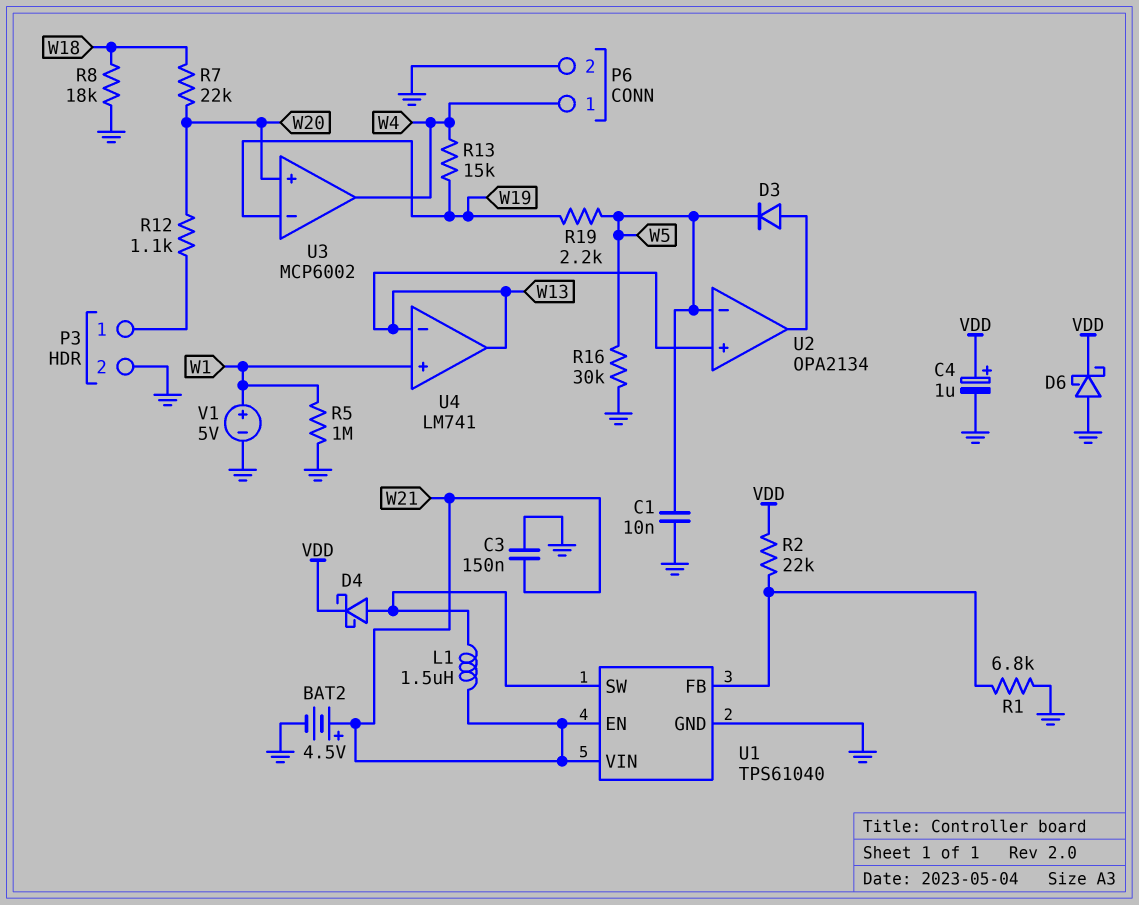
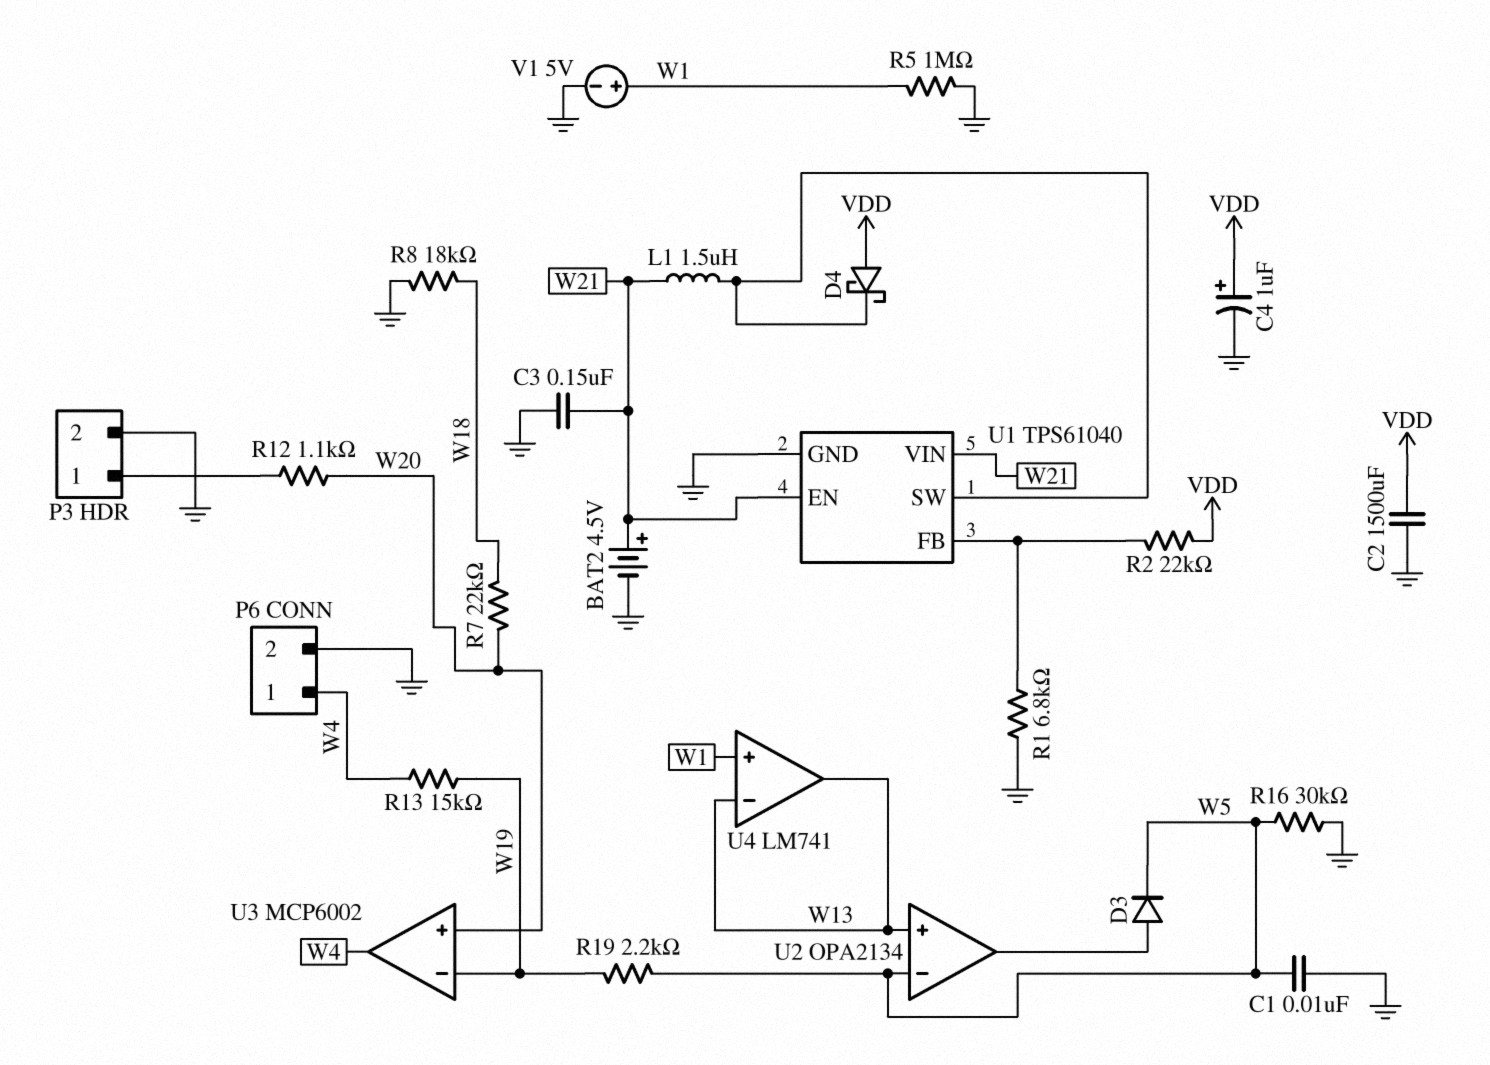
C2: none -> 1500uF (GND, VDD)
D4: schottky (A U1/SW, K VDD) -> schottky (A VDD, K U1/SW)
D6: schottky (A GND, K VDD) -> none

